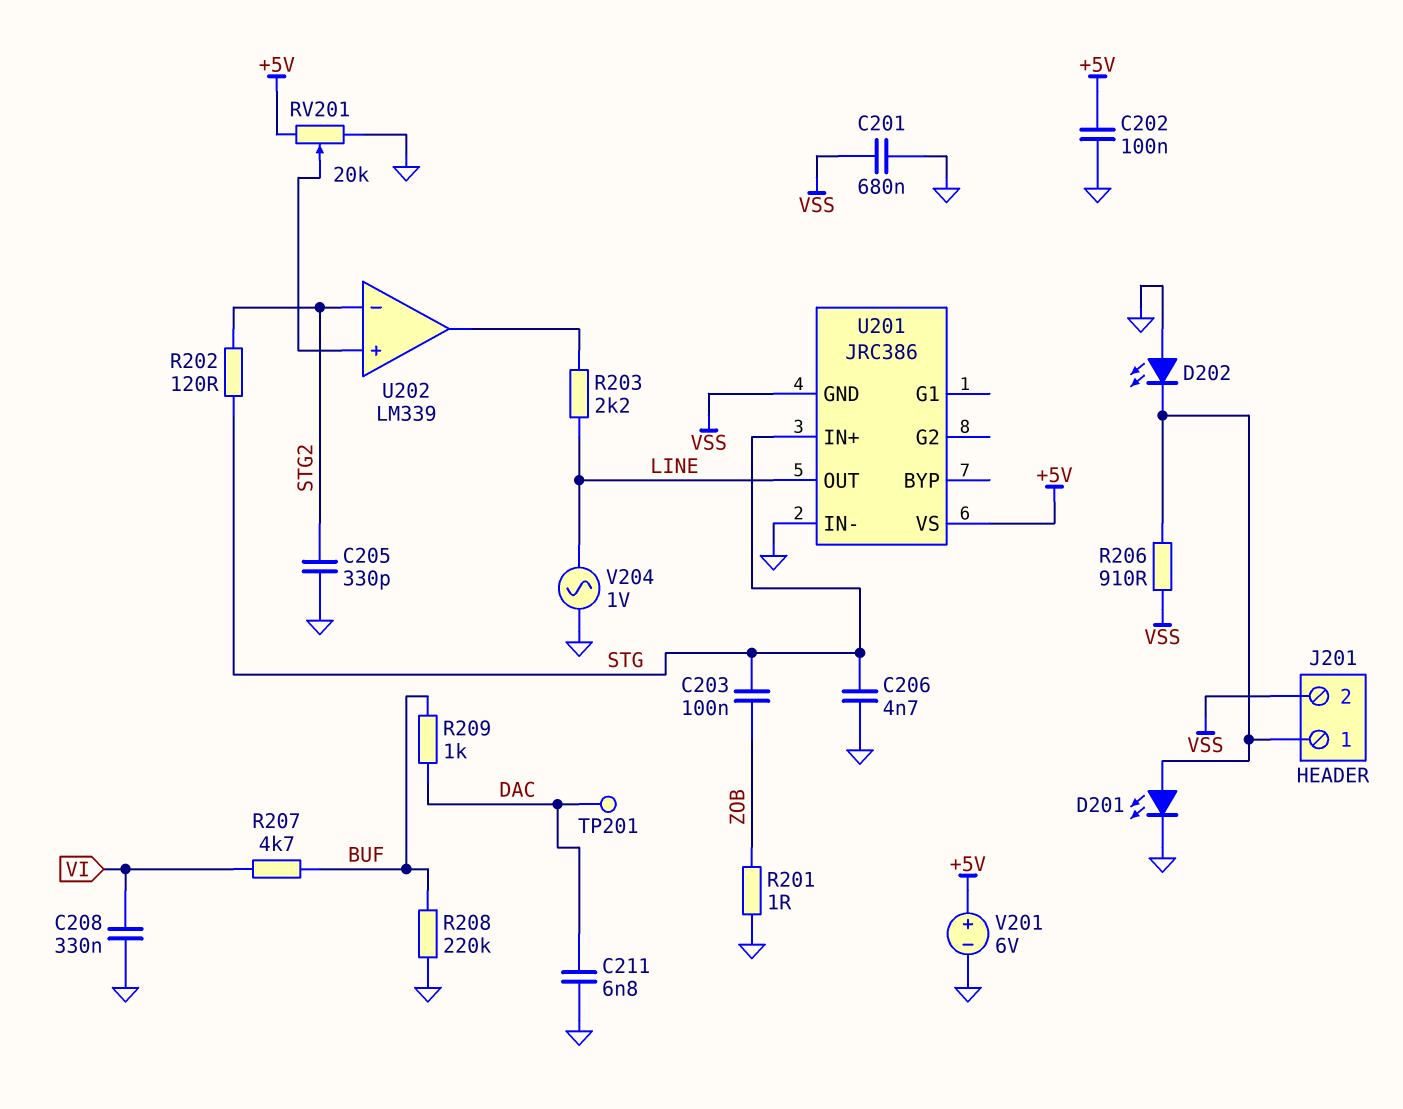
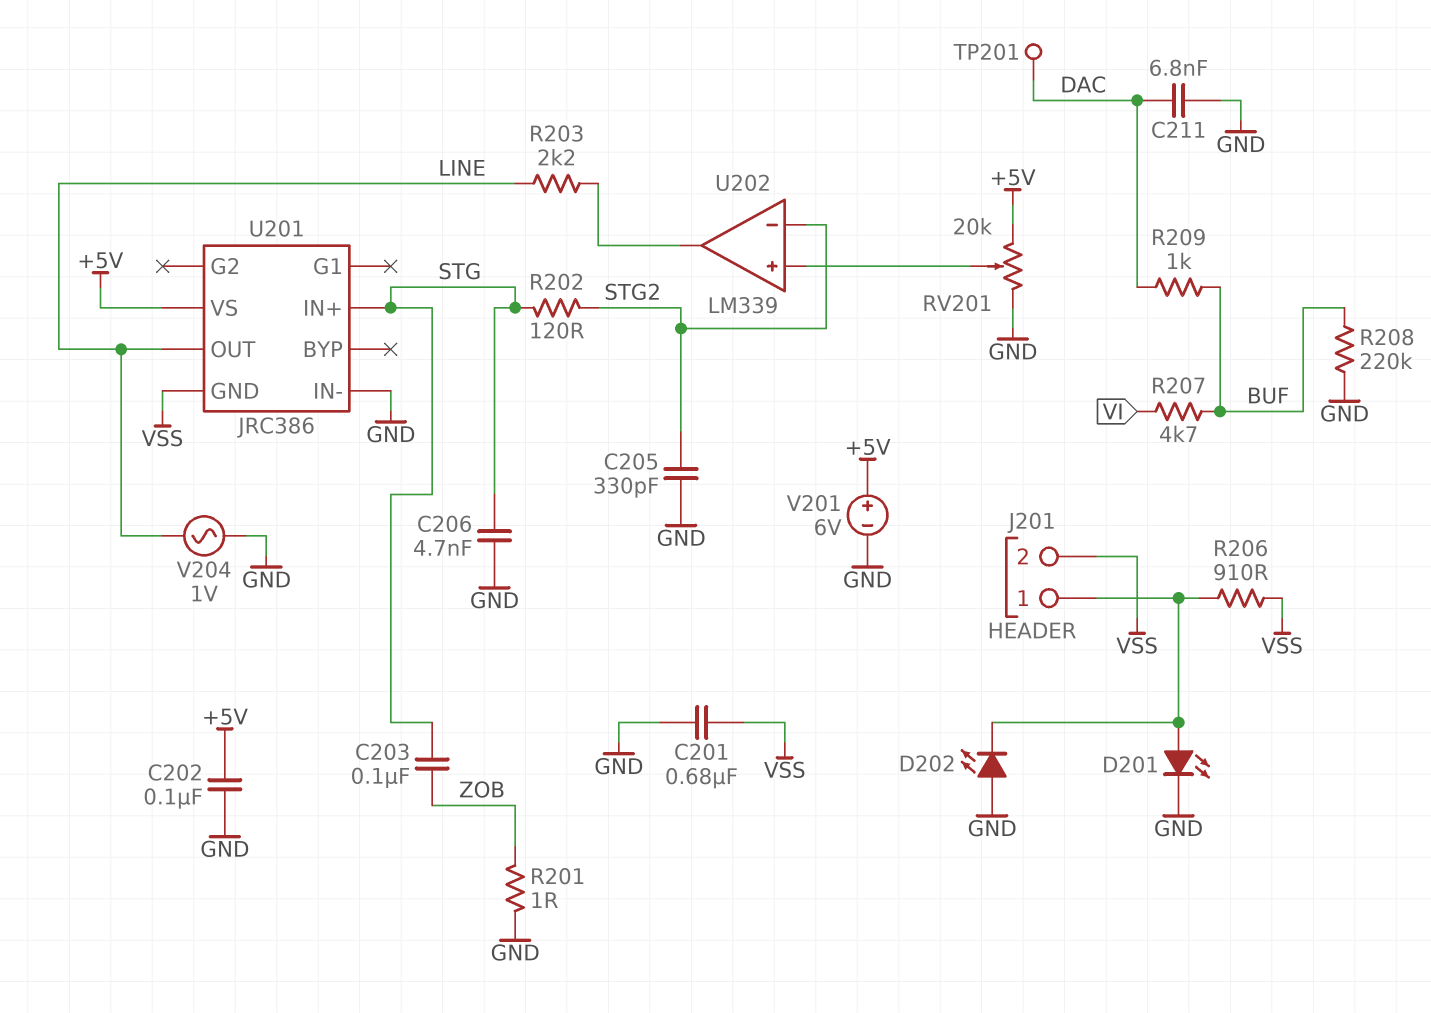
C208: 330nF (GND, VI) -> none

